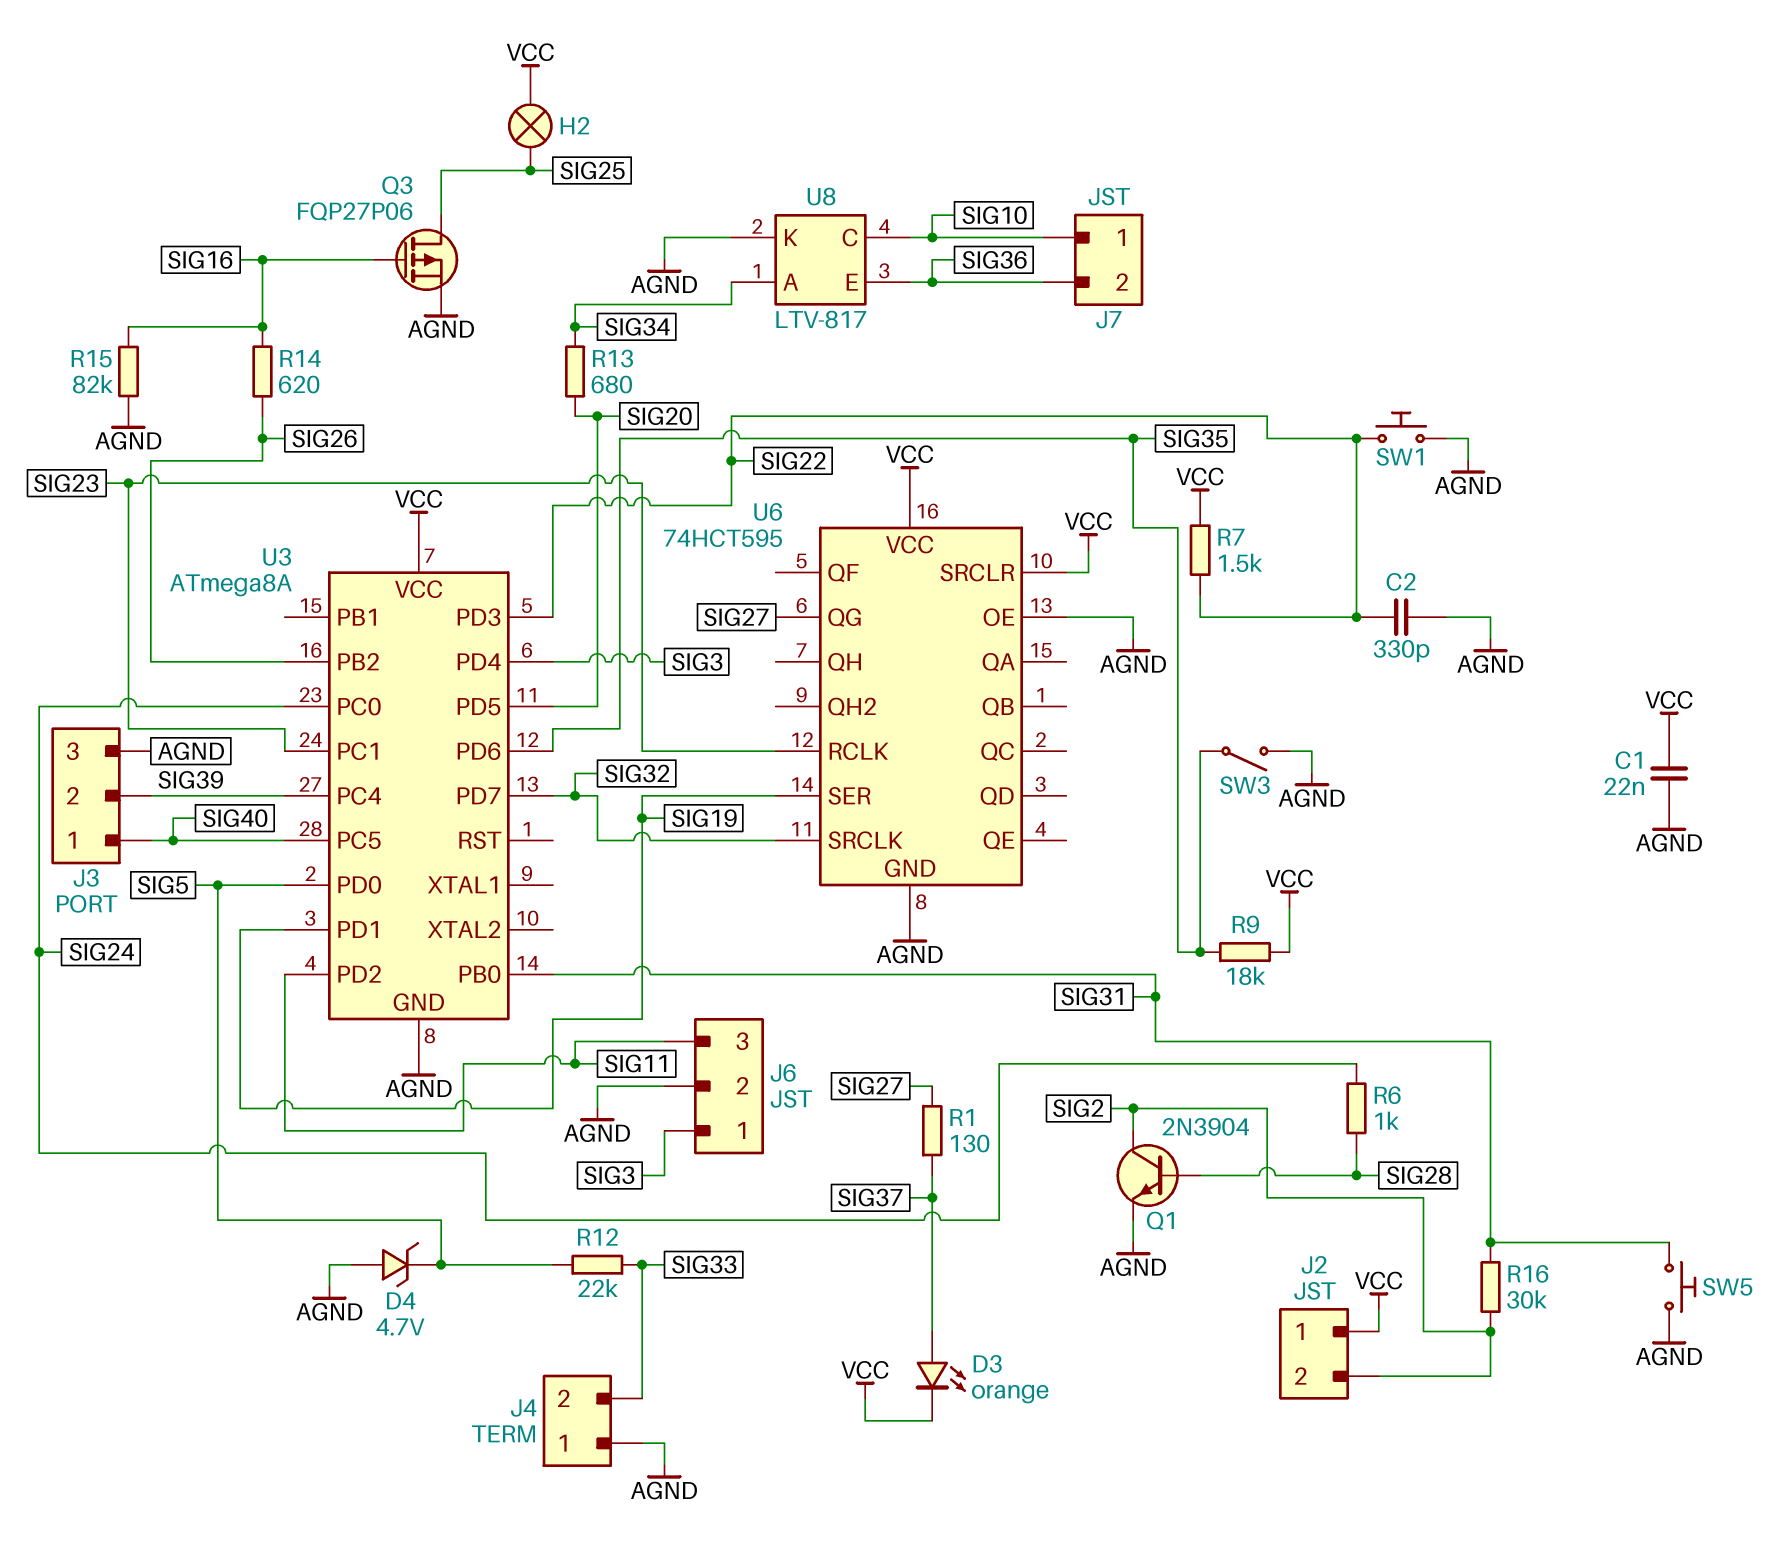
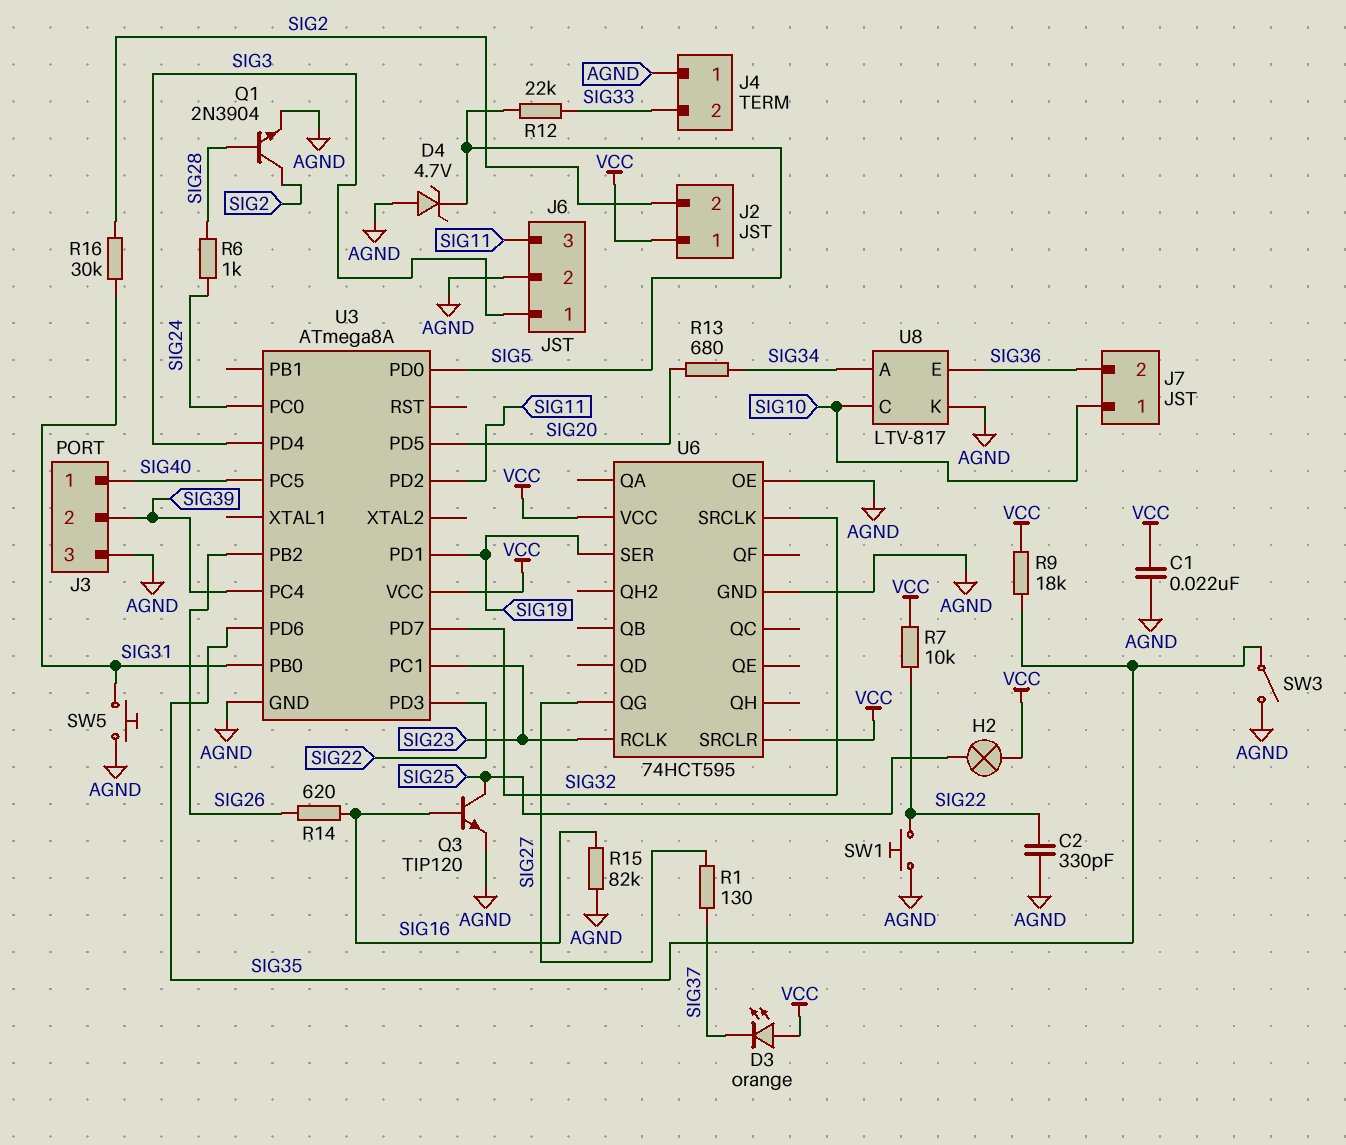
D3: LED orange (A SIG37, K VCC) -> LED orange (A VCC, K SIG37)
Q3: PMOS FQP27P06 (G SIG16, D SIG25, S AGND) -> NPN TIP120 (B SIG16, C SIG25, E AGND)
R7: 1.5k (SIG22, VCC) -> 10k (SIG22, VCC)

